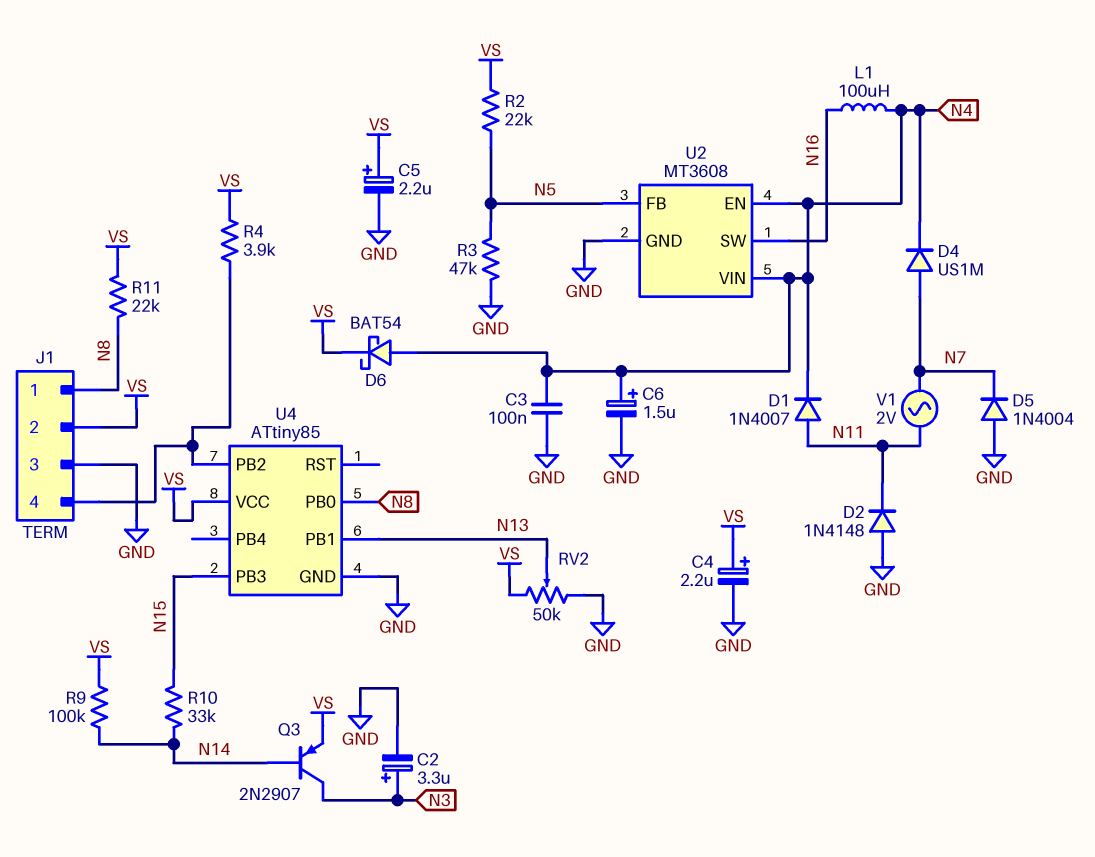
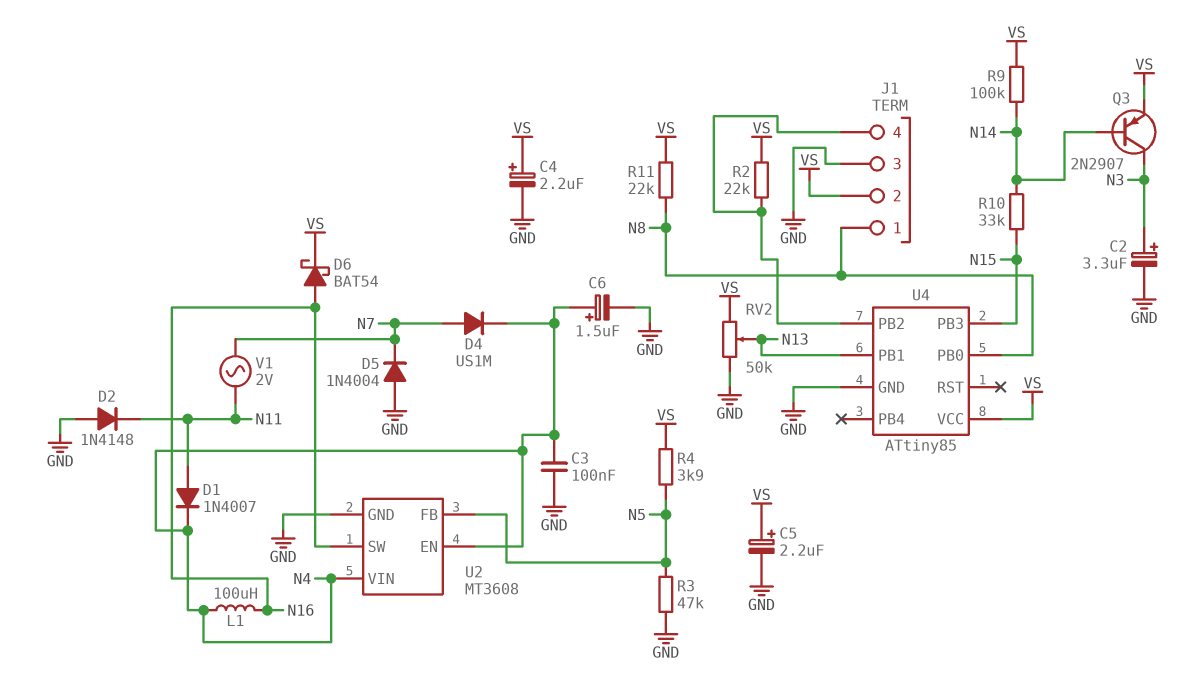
D6: schottky BAT54 (A N4, K VS) -> schottky BAT54 (A N16, K VS)
R2: 22k (N5, VS) -> 22k (J1/4, VS)
R4: 3.9k (J1/4, VS) -> 3.9k (N5, VS)

